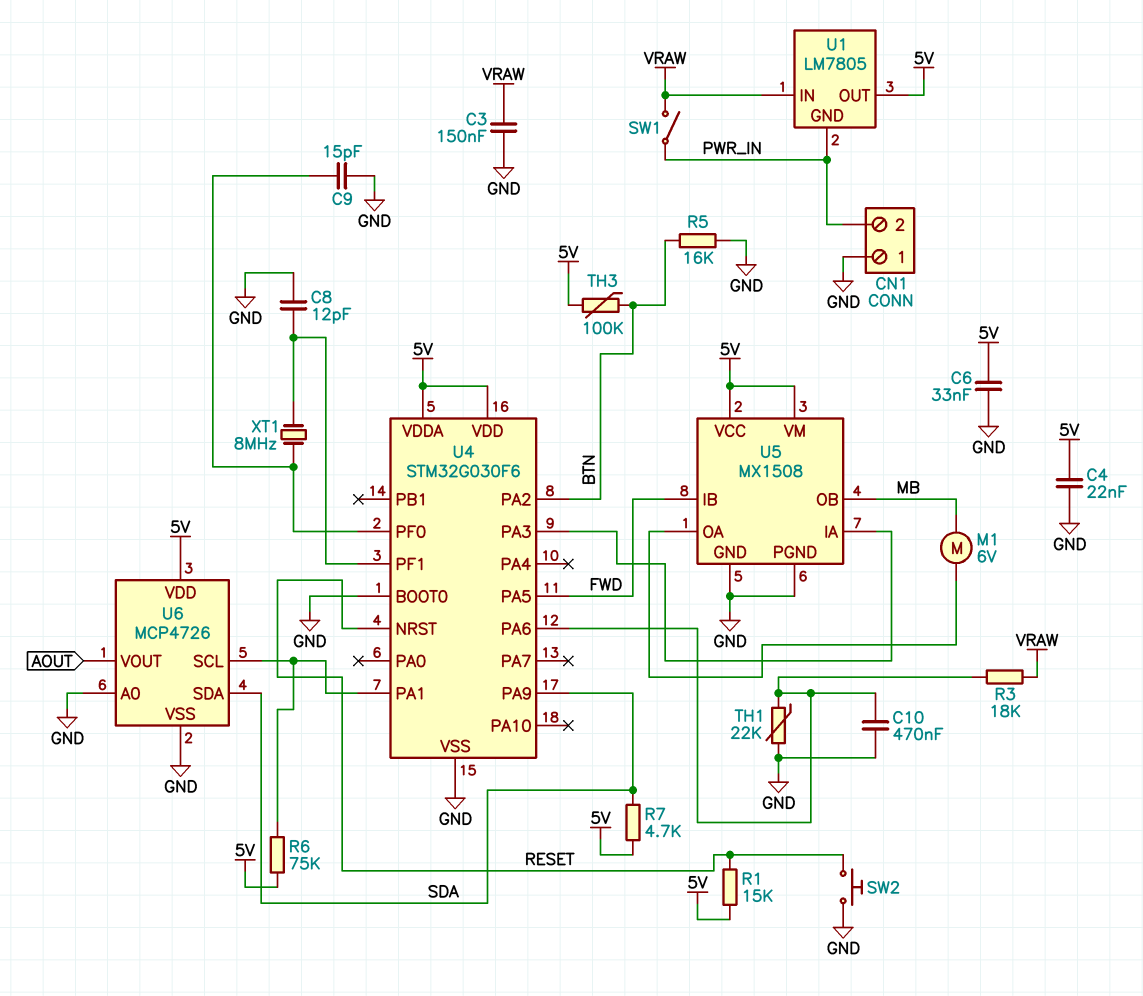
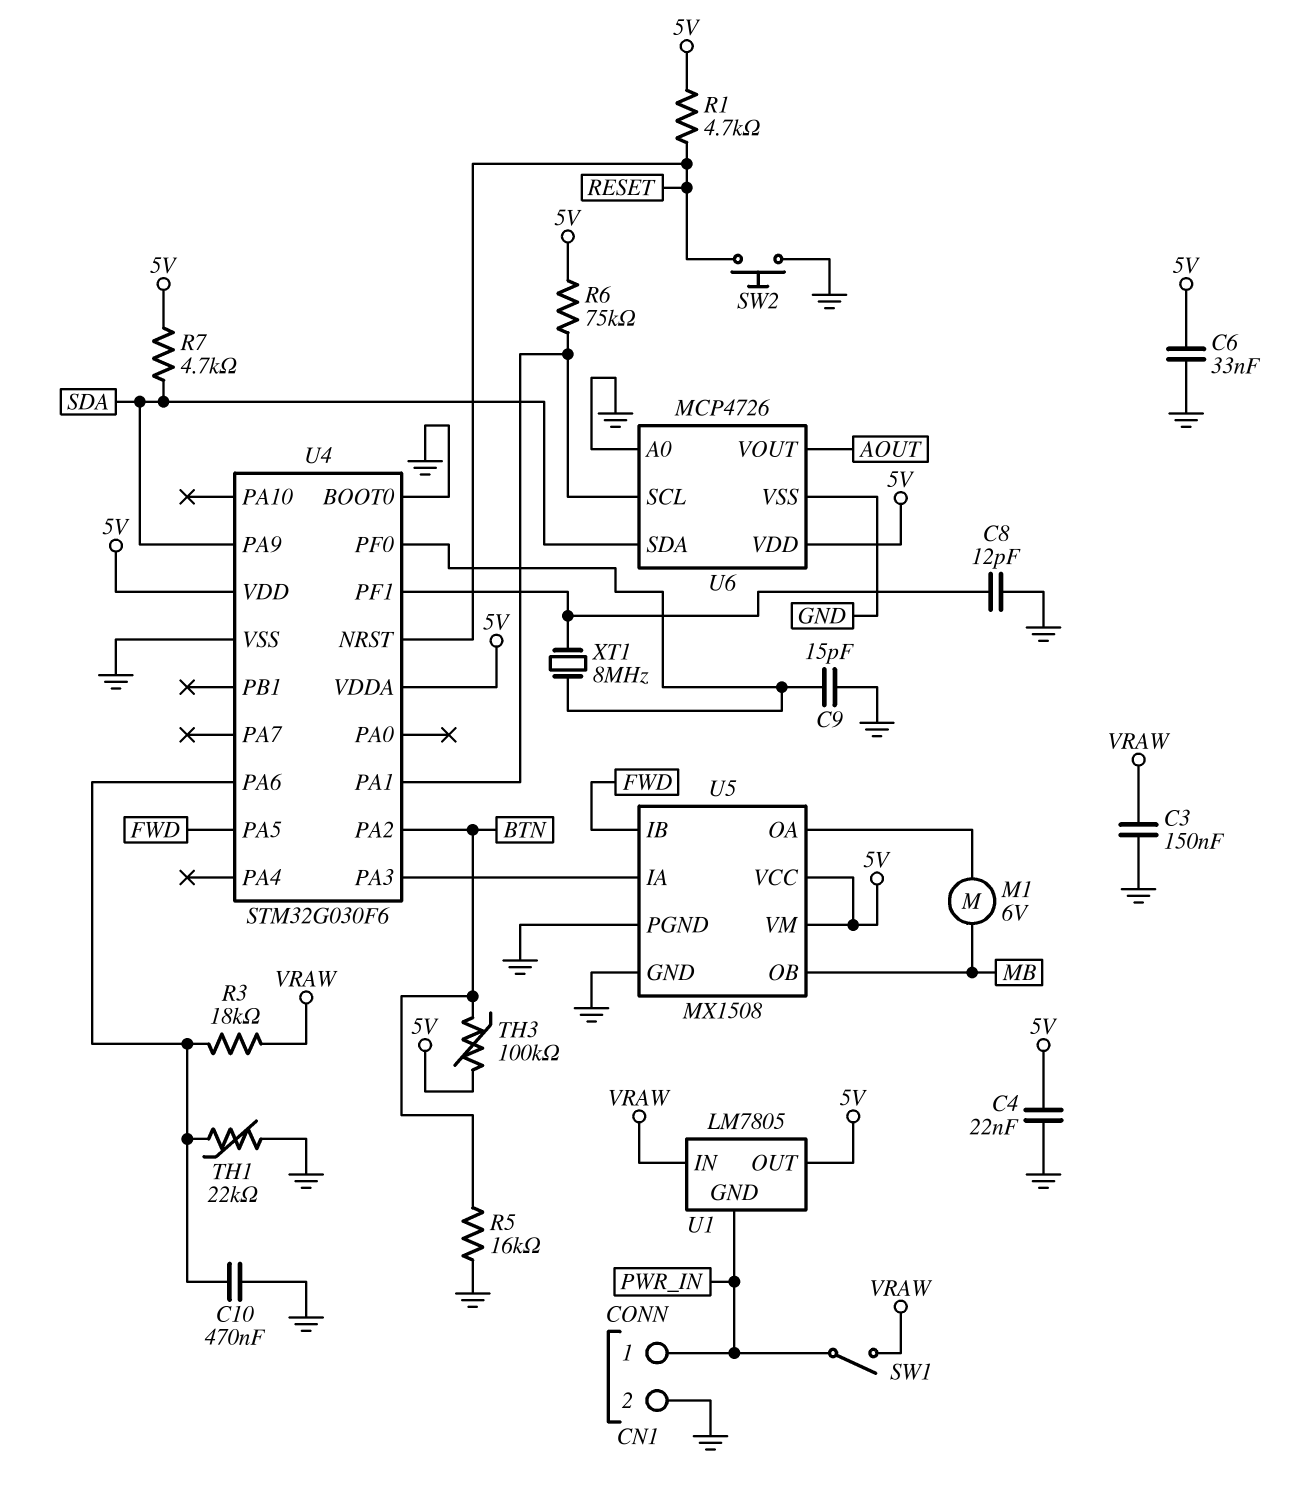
CN1 pin 1: GND -> PWR_IN
CN1 pin 2: PWR_IN -> GND
R1: 15k (5V, RESET) -> 4.7k (5V, RESET)

